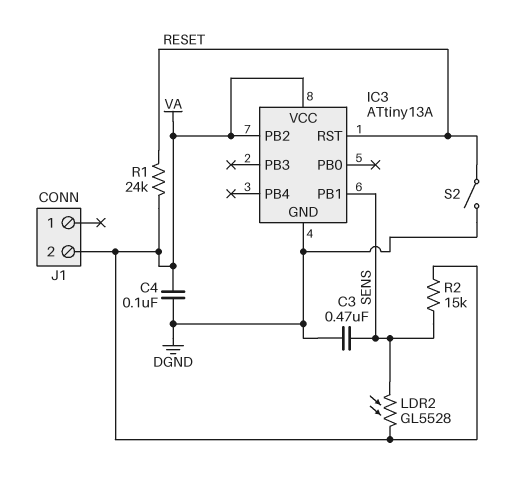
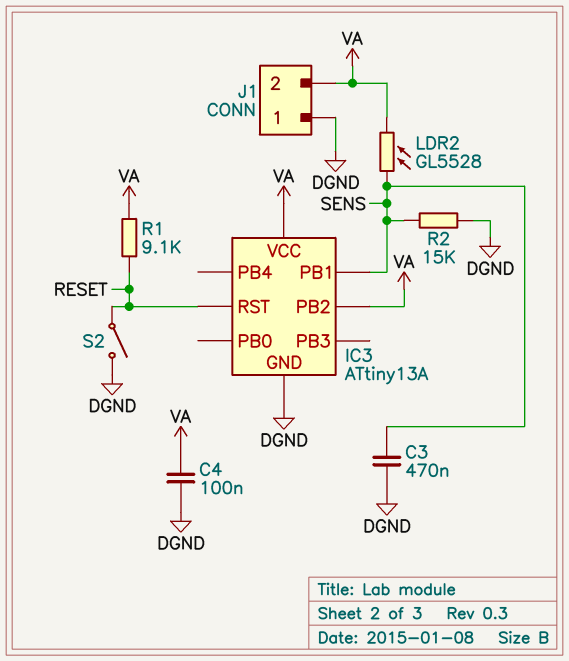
J1 pin 1: none -> DGND
R1: 24k (RESET, VA) -> 9.1k (RESET, VA)
R2: 15k (SENS, VA) -> 15k (DGND, SENS)

